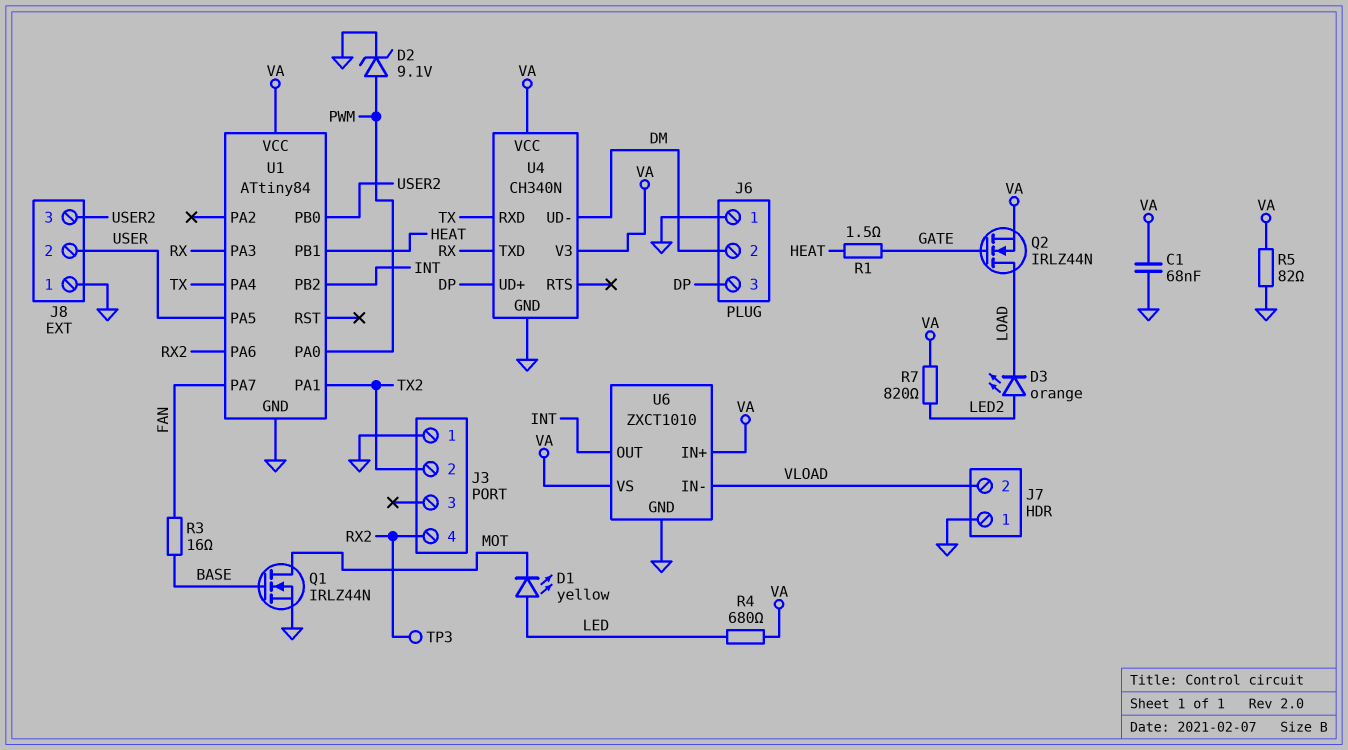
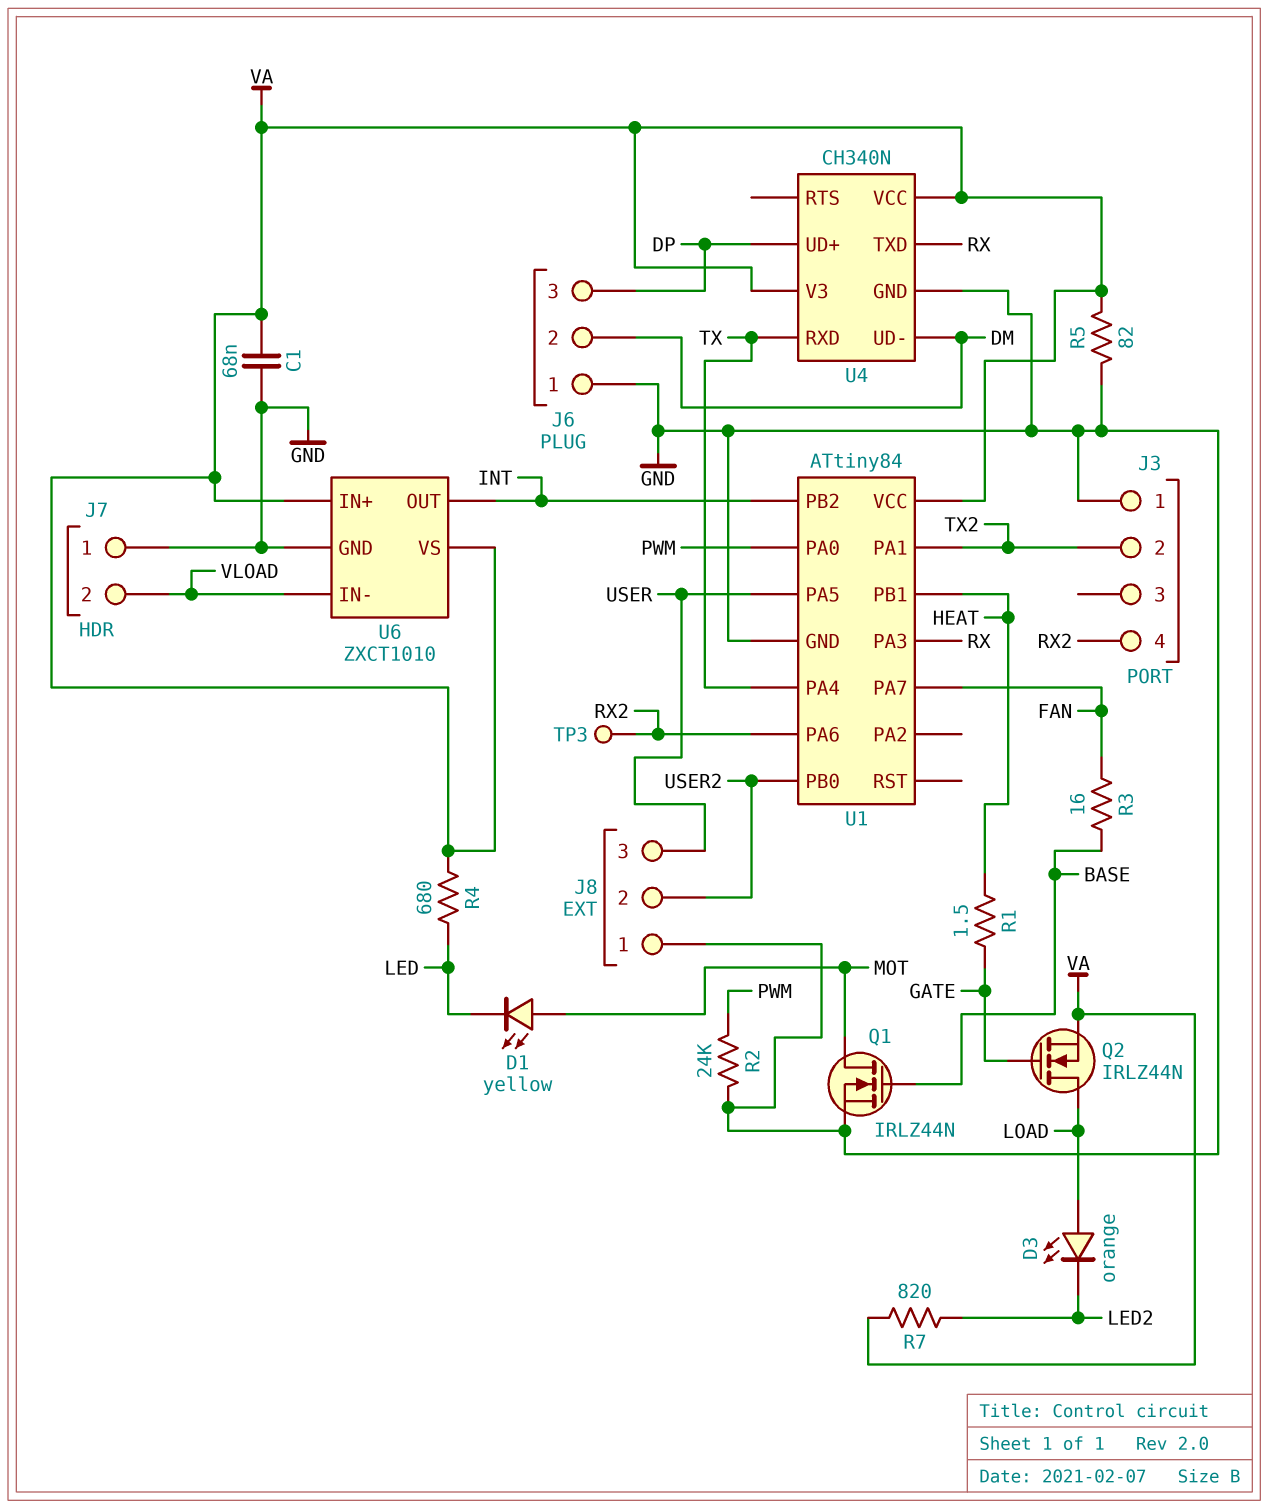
D1: LED yellow (A LED, K MOT) -> LED yellow (A MOT, K LED)
D2: zener 9.1V (A PWM, K GND) -> none
D3: LED orange (A LED2, K LOAD) -> LED orange (A LOAD, K LED2)
J8 pin 2: USER -> USER2
J8 pin 3: USER2 -> USER
R2: none -> 24k (GND, PWM)

